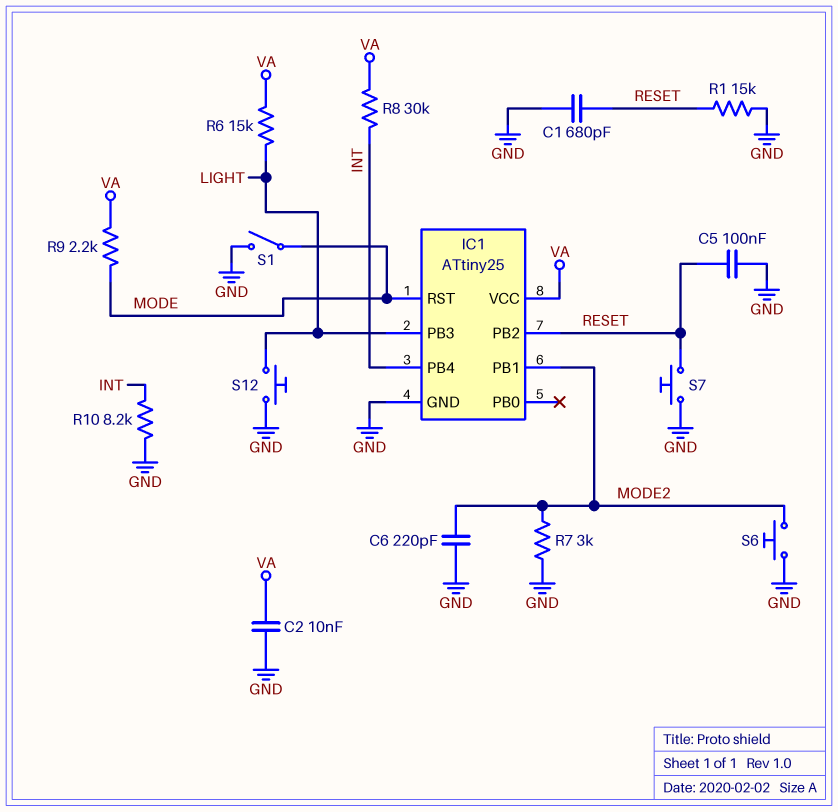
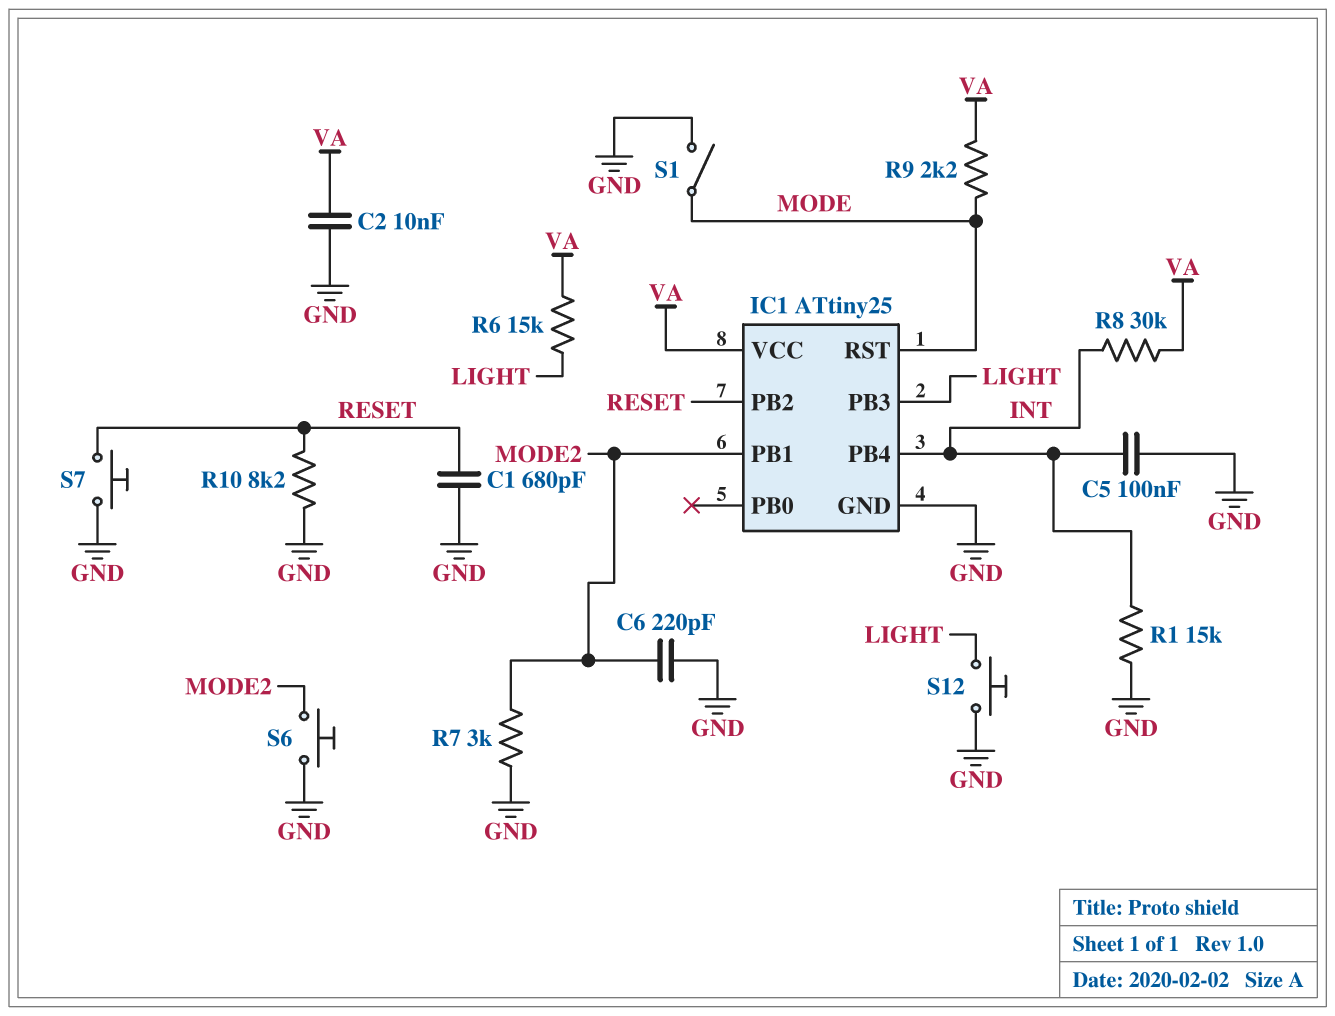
C5: 100nF (GND, RESET) -> 100nF (GND, INT)
R1: 15k (GND, RESET) -> 15k (GND, INT)
R10: 8.2k (GND, INT) -> 8.2k (GND, RESET)

